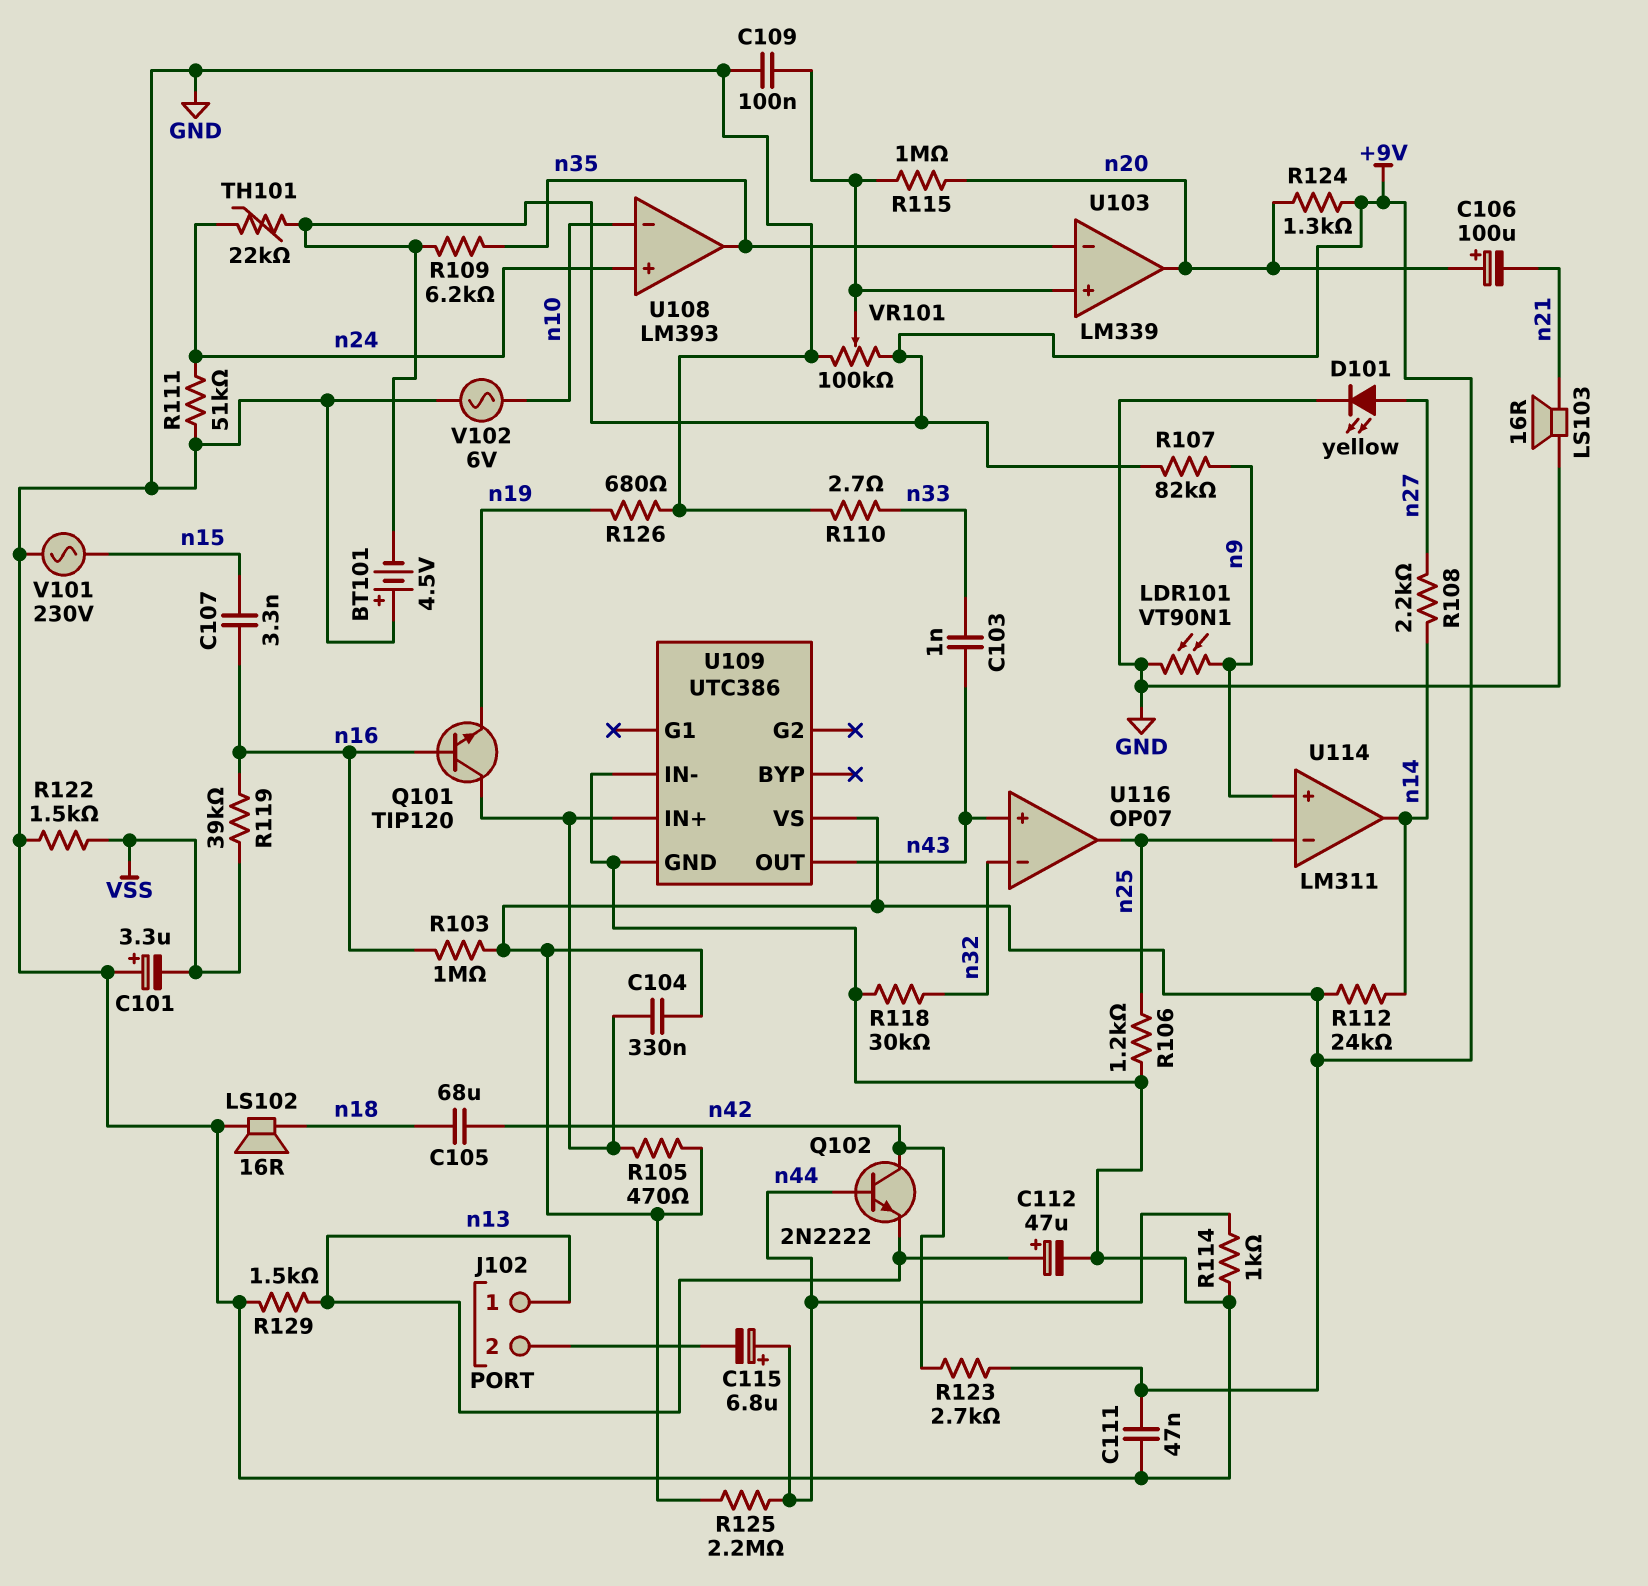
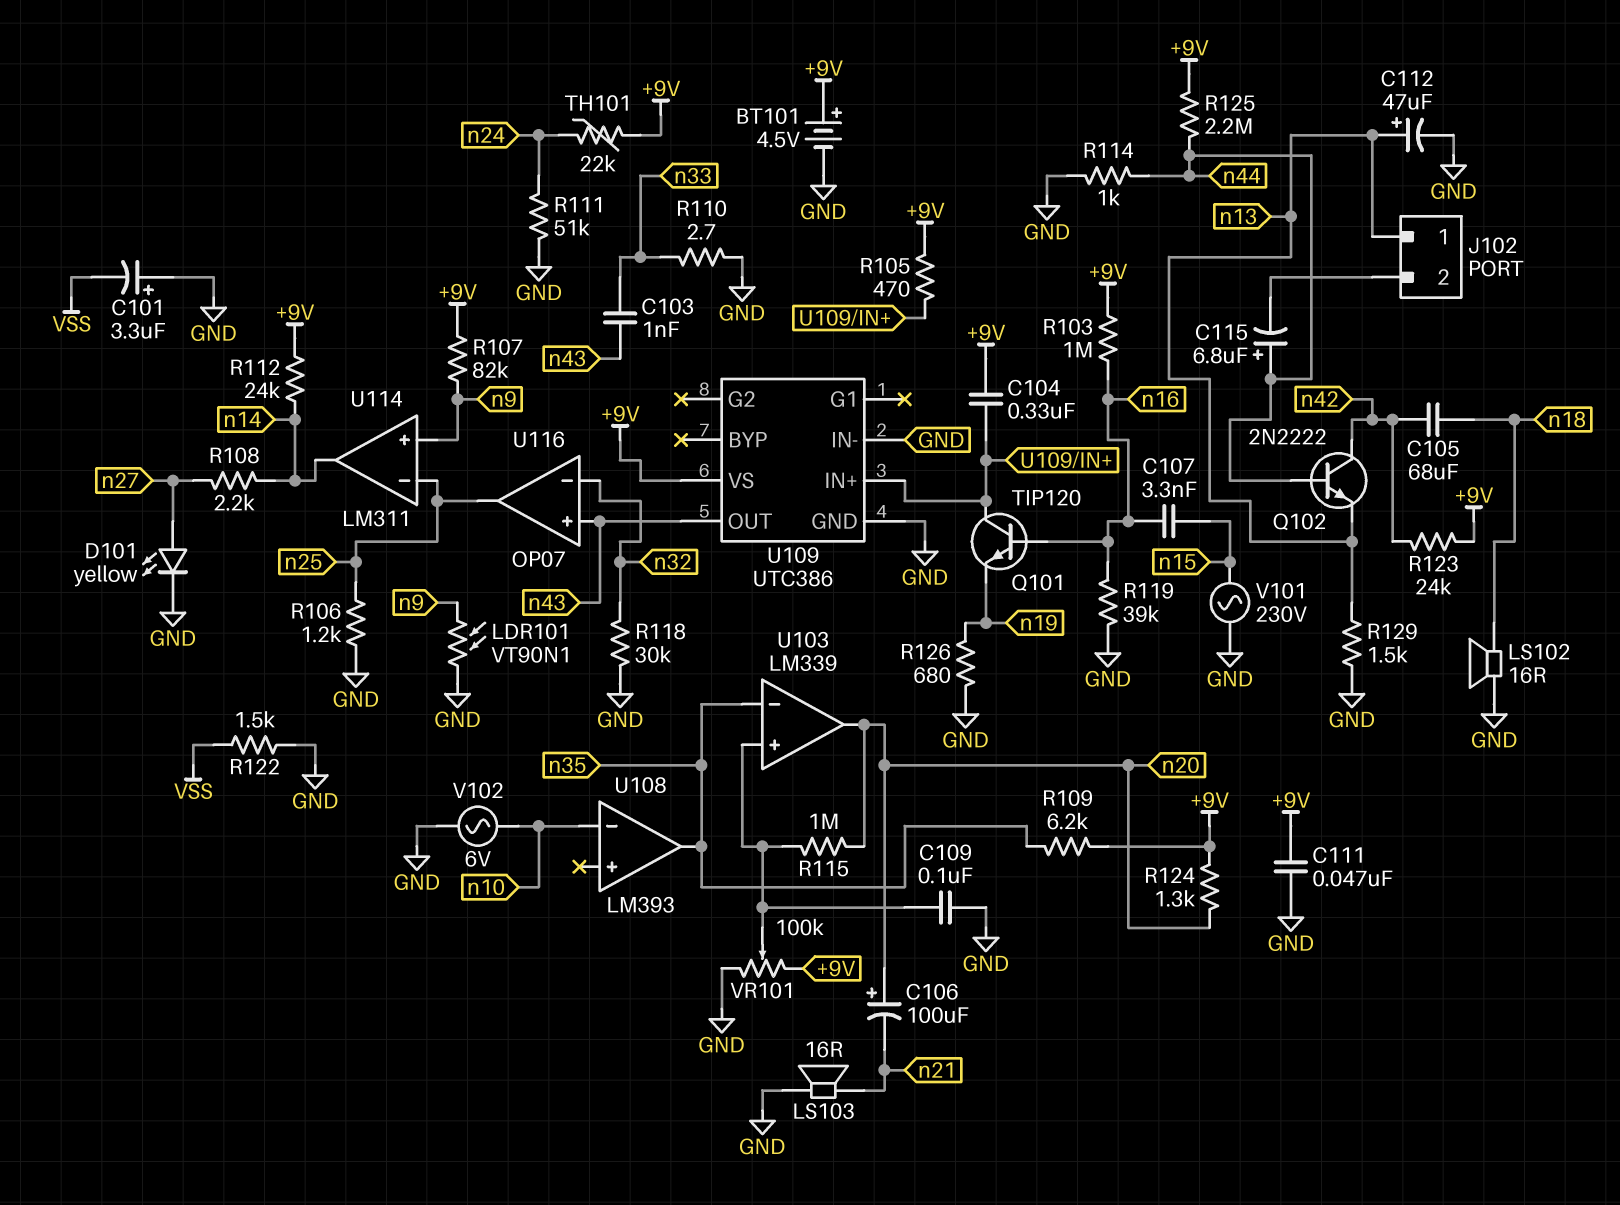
BT101: 4.5V (plus GND, minus +9V) -> 4.5V (plus +9V, minus GND)
R119: 39k (VSS, n16) -> 39k (GND, n16)
R123: 2.7k (+9V, n42) -> 24k (+9V, n42)
U108 pin in+: n24 -> none

